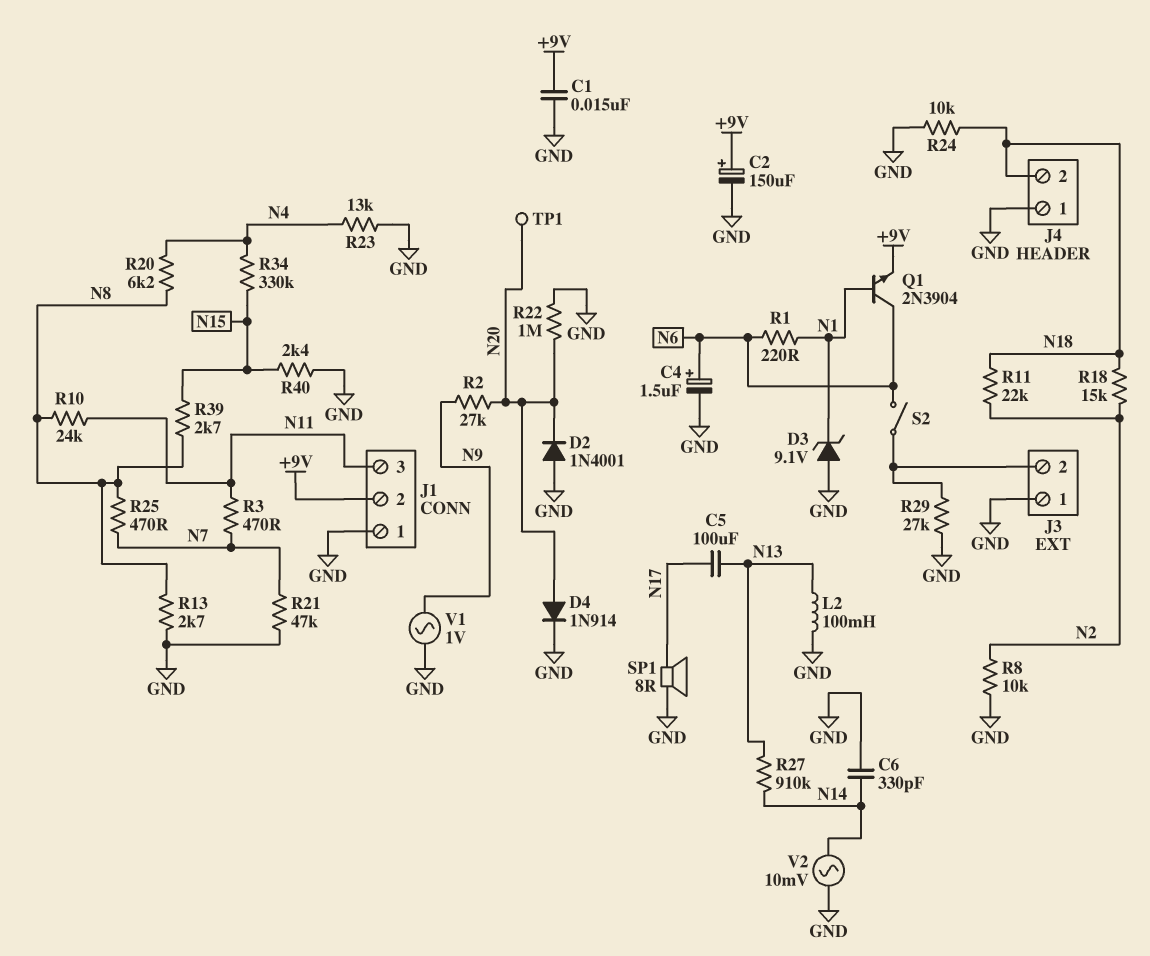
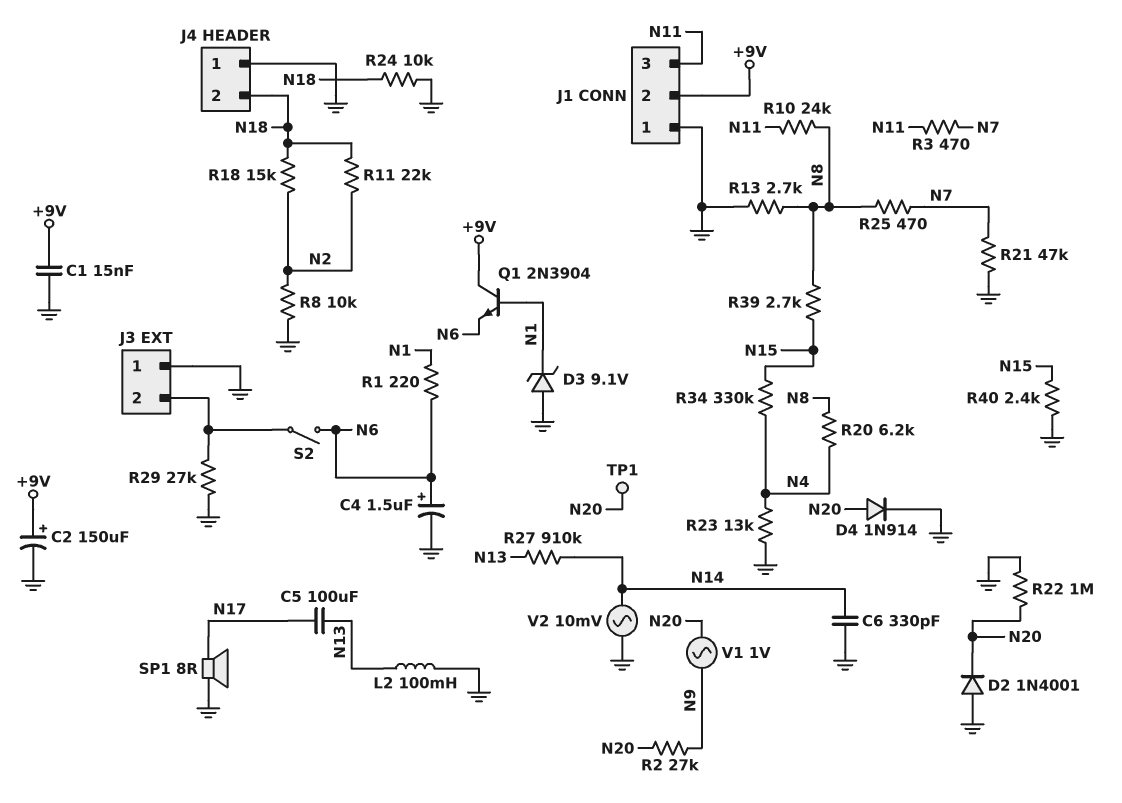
Q1: NPN 2N3904 (B N1, C N6, E +9V) -> NPN 2N3904 (B N1, C +9V, E N6)
V1: AC 1V (GND, N9) -> AC 1V (N9, N20)

